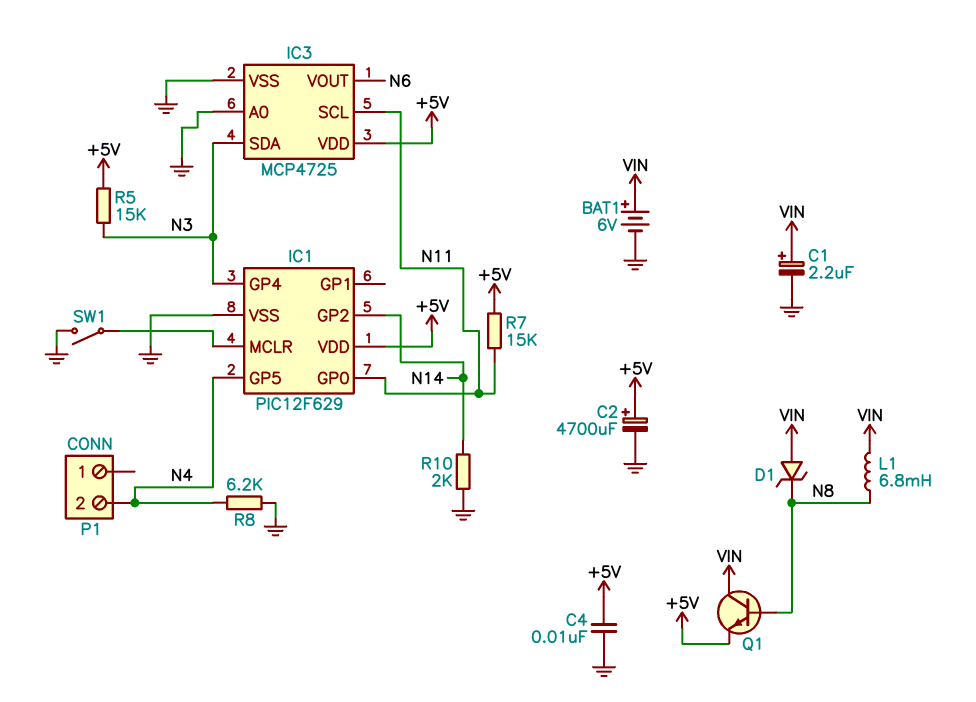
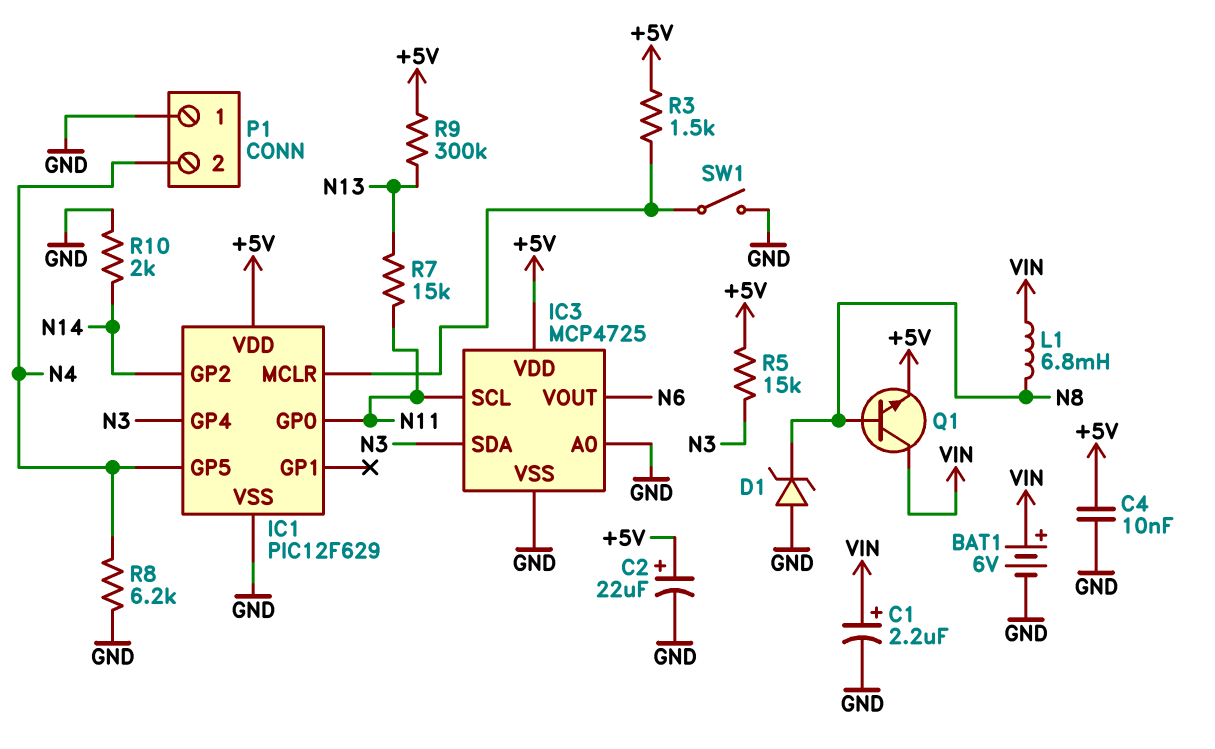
C2: 4700uF (plus +5V, minus GND) -> 22uF (plus +5V, minus GND)
D1: zener (A VIN, K N8) -> zener (A GND, K N8)
P1 pin 1: none -> GND
R3: none -> 1.5k (+5V, IC1/MCLR)
R7: 15k (+5V, N11) -> 15k (N11, N13)
R9: none -> 300k (+5V, N13)

